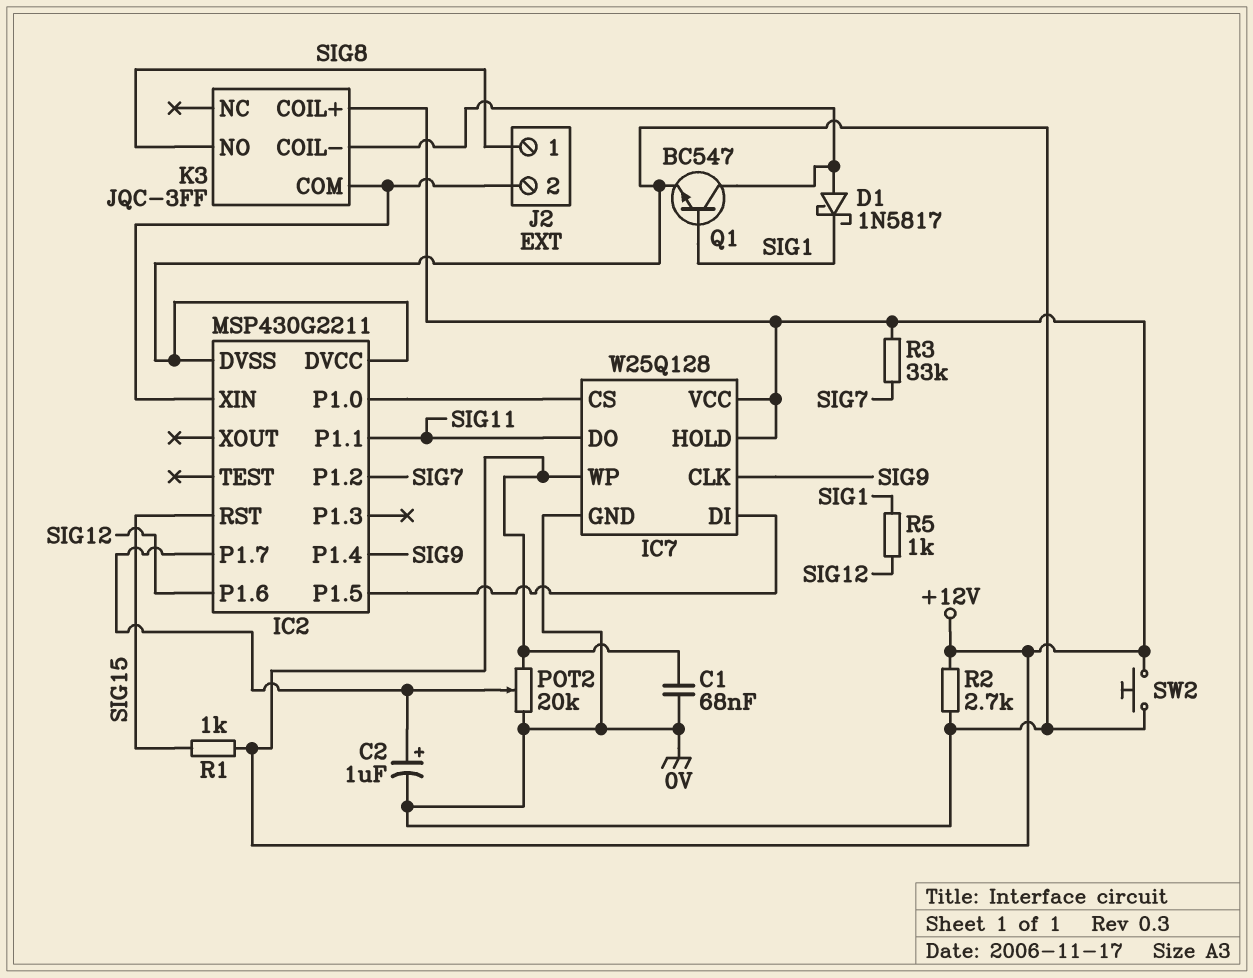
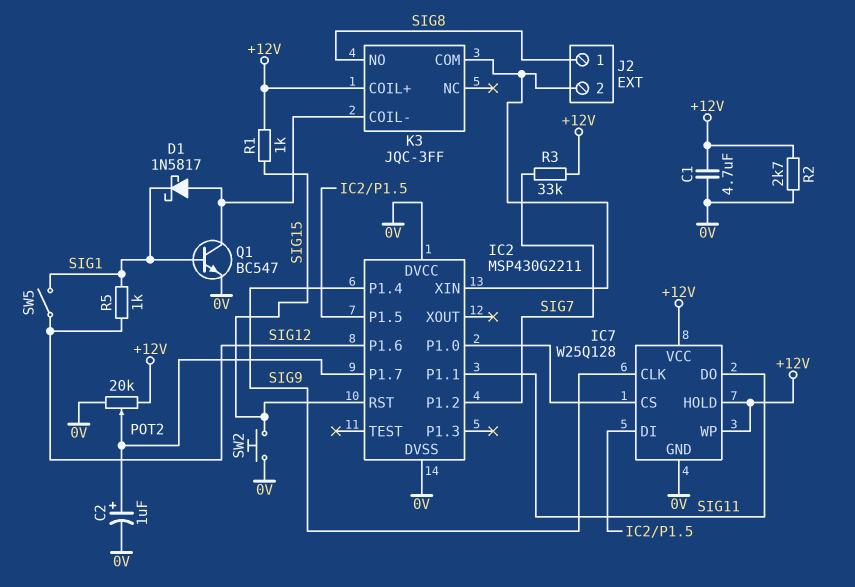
C1: 68nF (+12V, 0V) -> 4.7uF (+12V, 0V)
SW2: button (+12V, 0V) -> button (0V, SIG15)
SW5: none -> switch (SIG1, SIG12)

